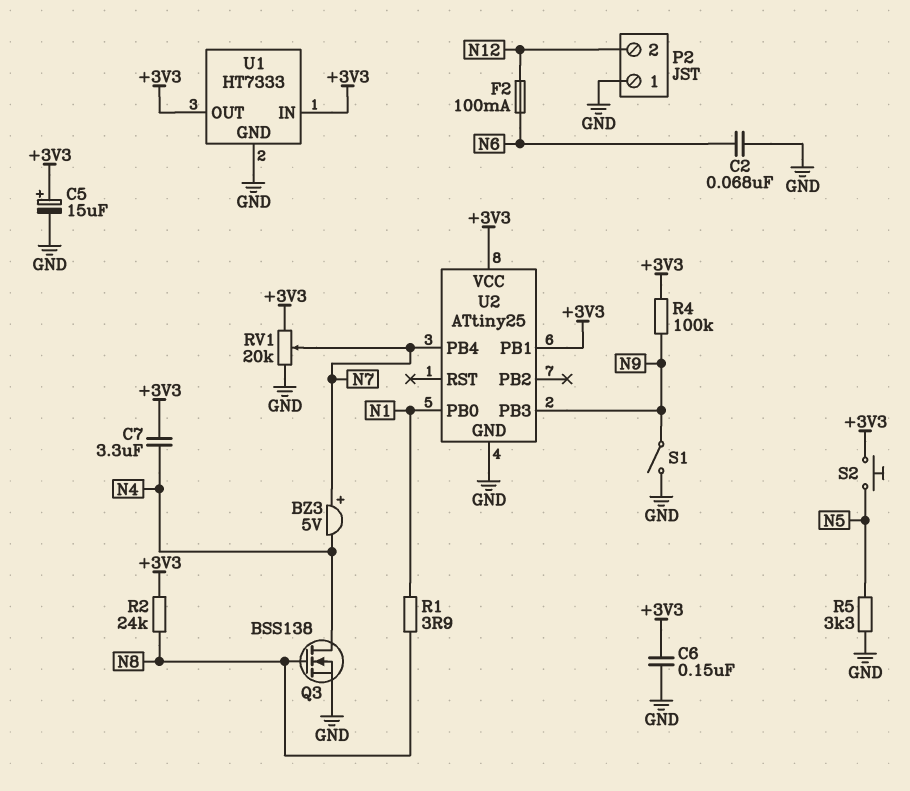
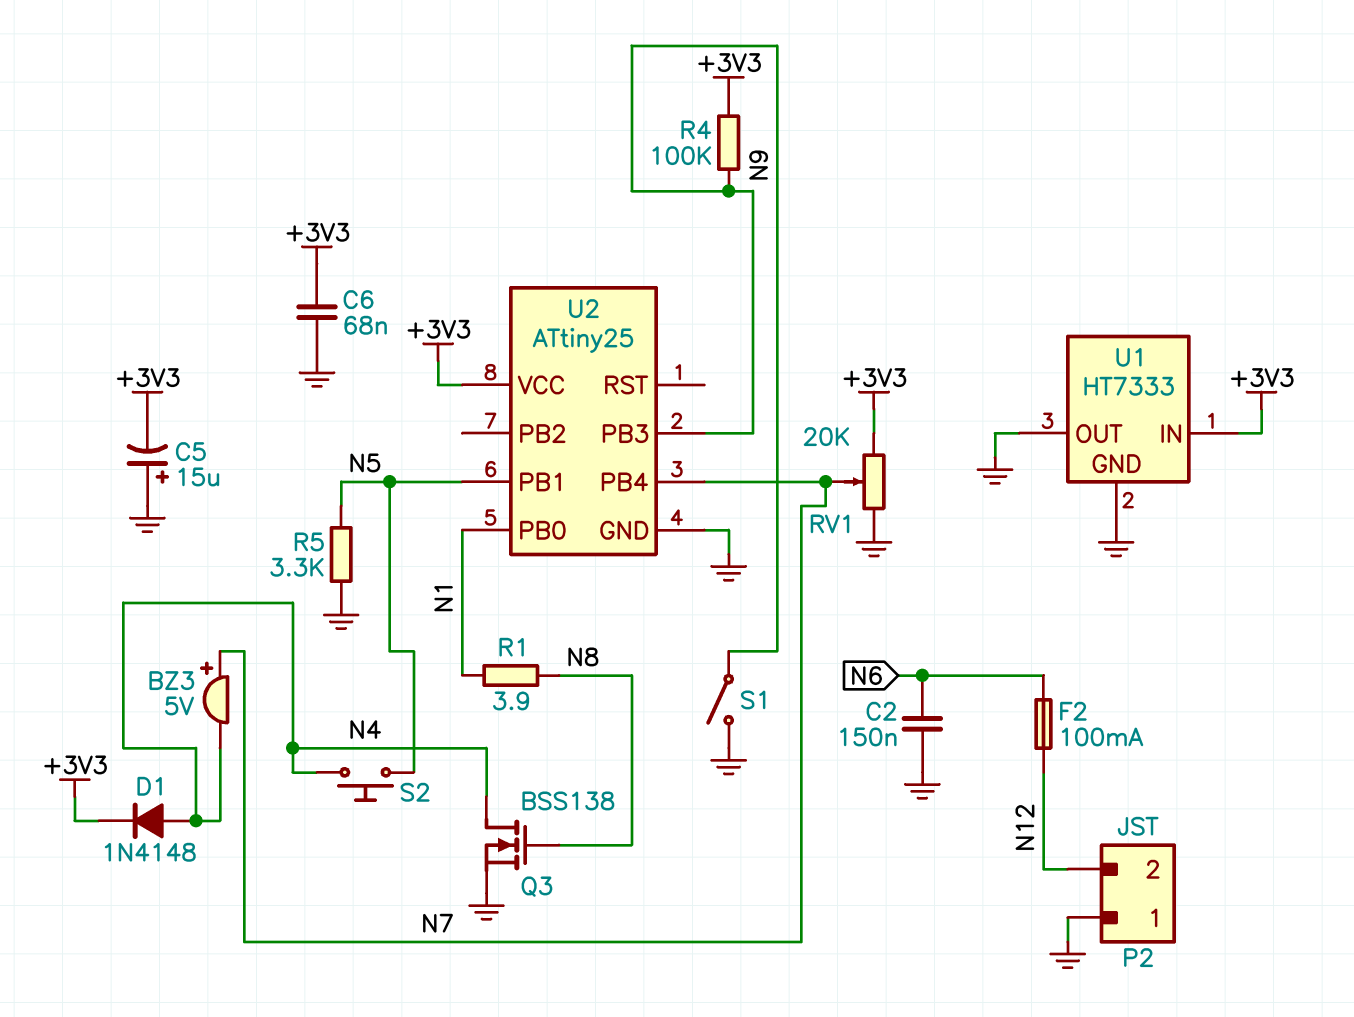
C2: 68nF (GND, N6) -> 150nF (GND, N6)
C5: 15uF (plus +3V3, minus GND) -> 15uF (plus GND, minus +3V3)
C6: 150nF (+3V3, GND) -> 68nF (+3V3, GND)
C7: 3.3uF (+3V3, N4) -> none
D1: none -> diode 1N4148 (A N4, K +3V3)
R2: 24k (+3V3, N8) -> none
S2: button (+3V3, N5) -> button (N4, N5)
U1 pin OUT: +3V3 -> GND
U2 pin PB1: +3V3 -> N5

